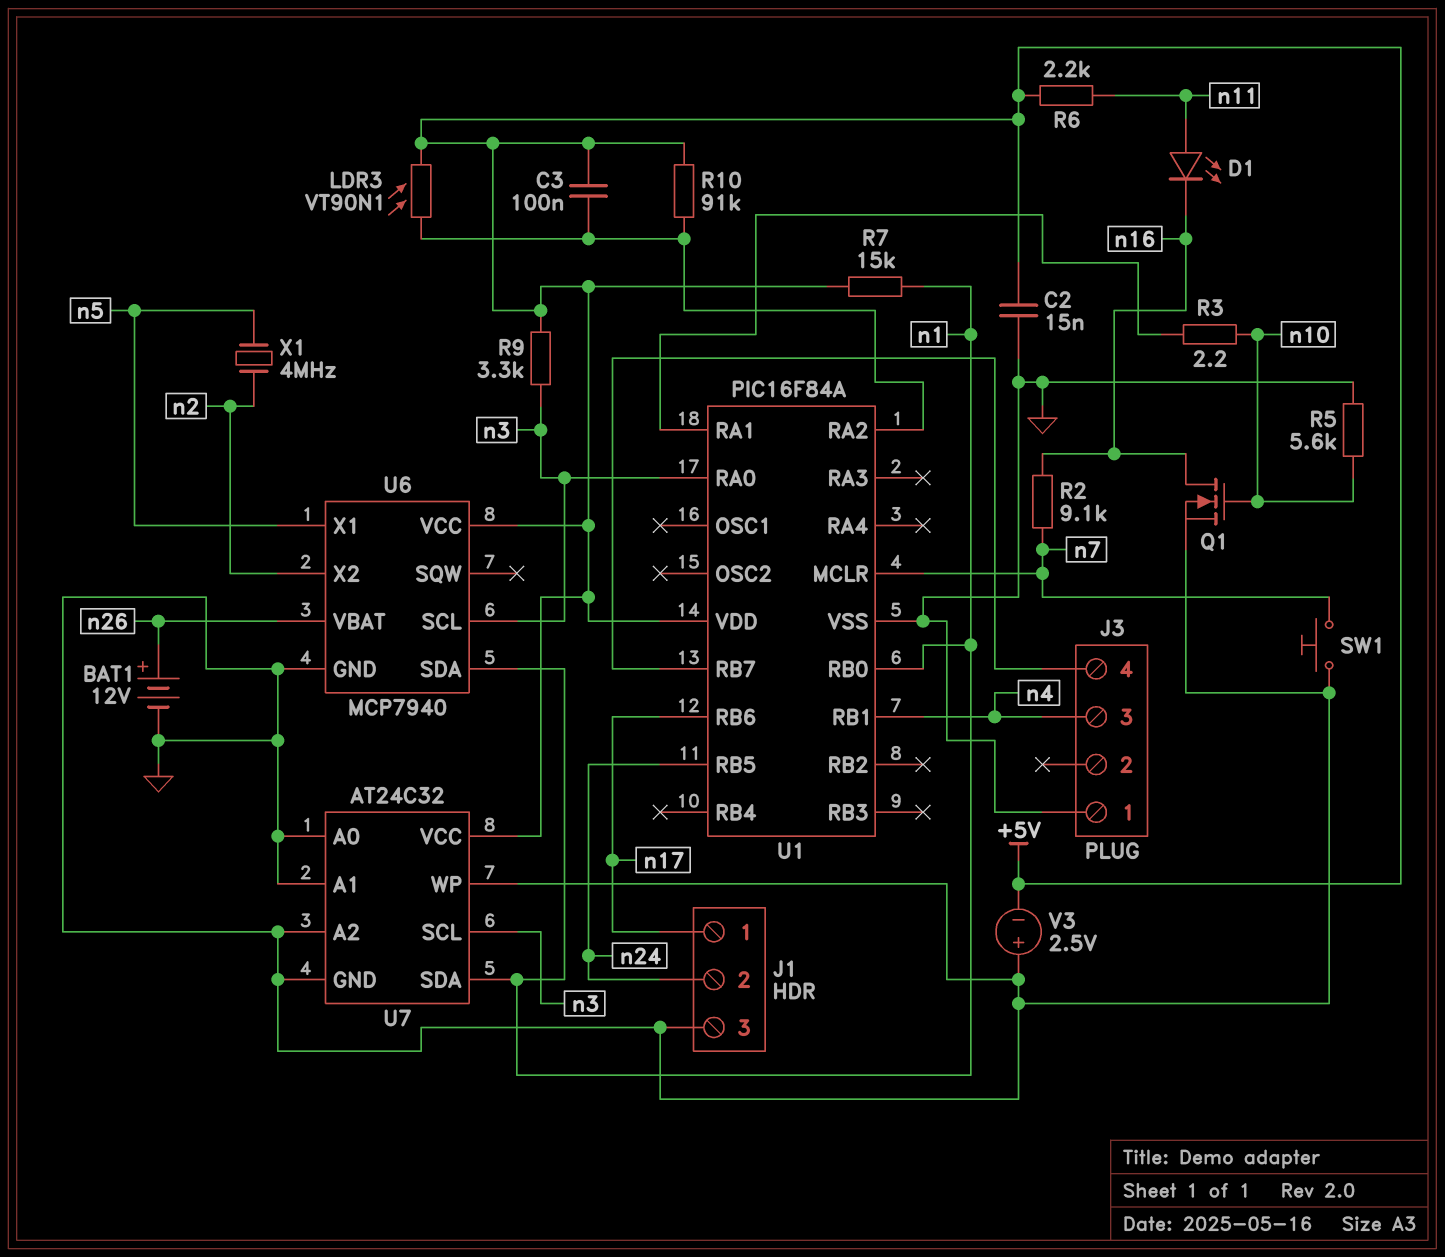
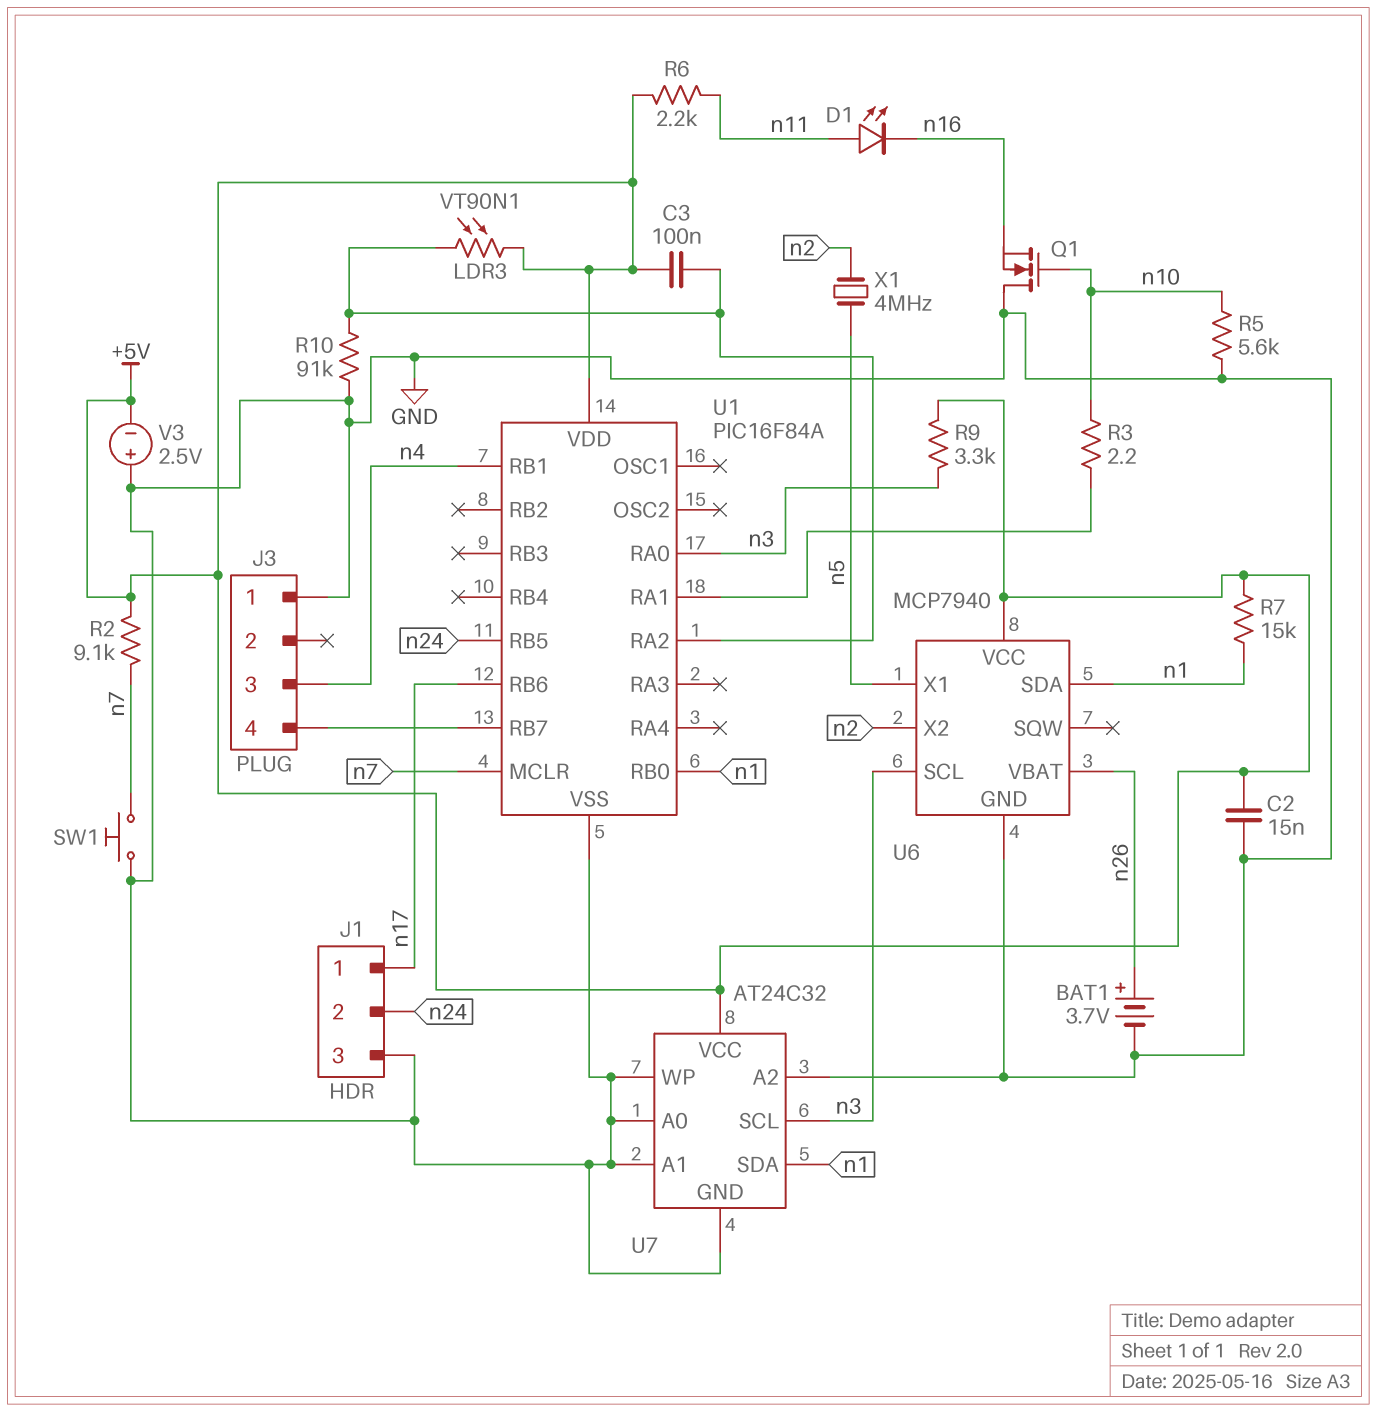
BAT1: 12V (plus n26, minus GND) -> 3.7V (plus n26, minus GND)
Q1: NMOS (G n10, D n16, S GND) -> NMOS (G n10, D GND, S n16)
R2: 9.1k (n7, n16) -> 9.1k (+5V, n7)
R10: 91k (+5V, U1/RA2) -> 91k (GND, U1/RA2)

